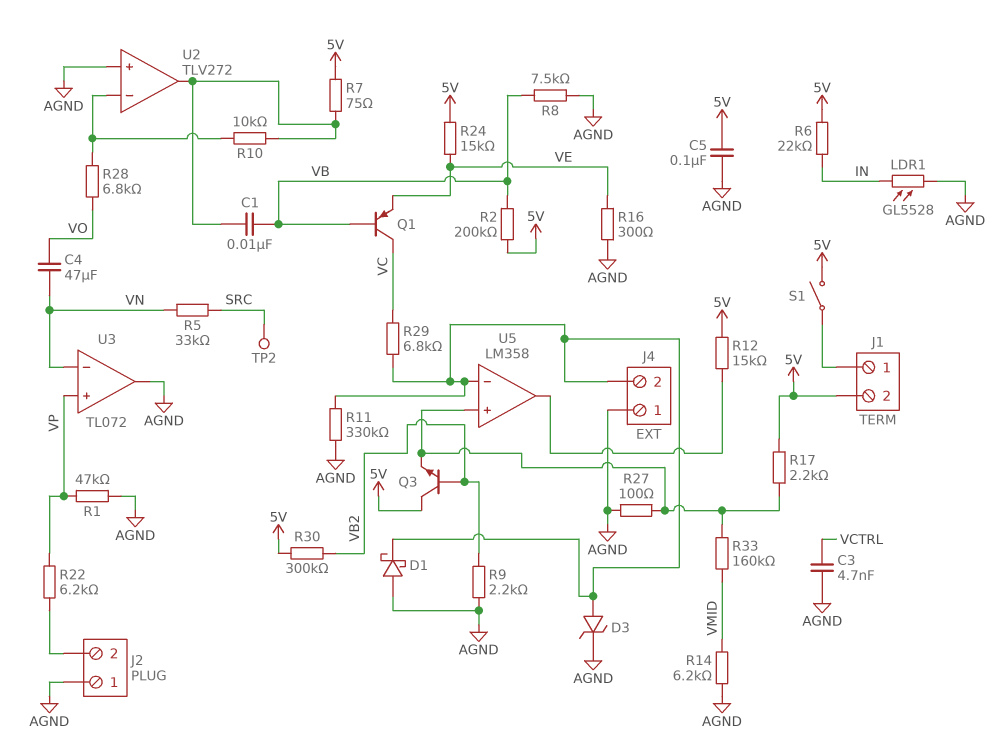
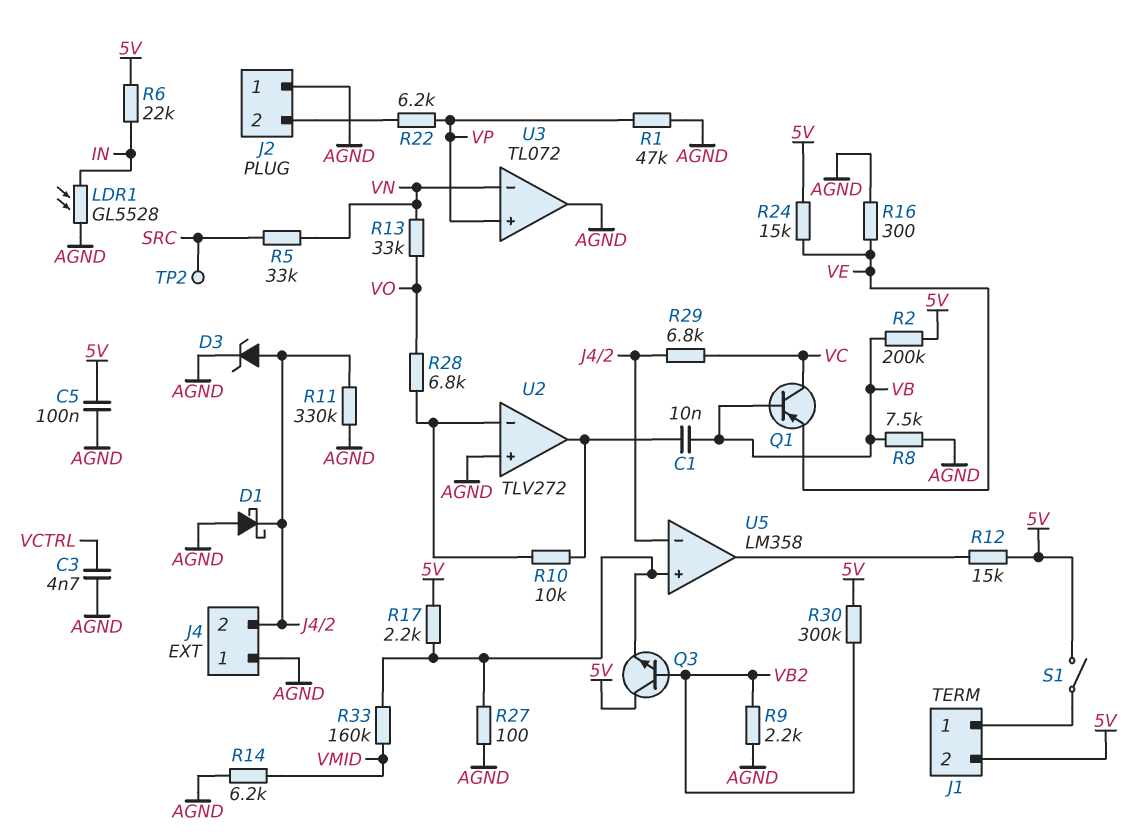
C4: 47uF (VN, VO) -> none
R7: 75 (5V, U2/out) -> none
R13: none -> 33k (VN, VO)

